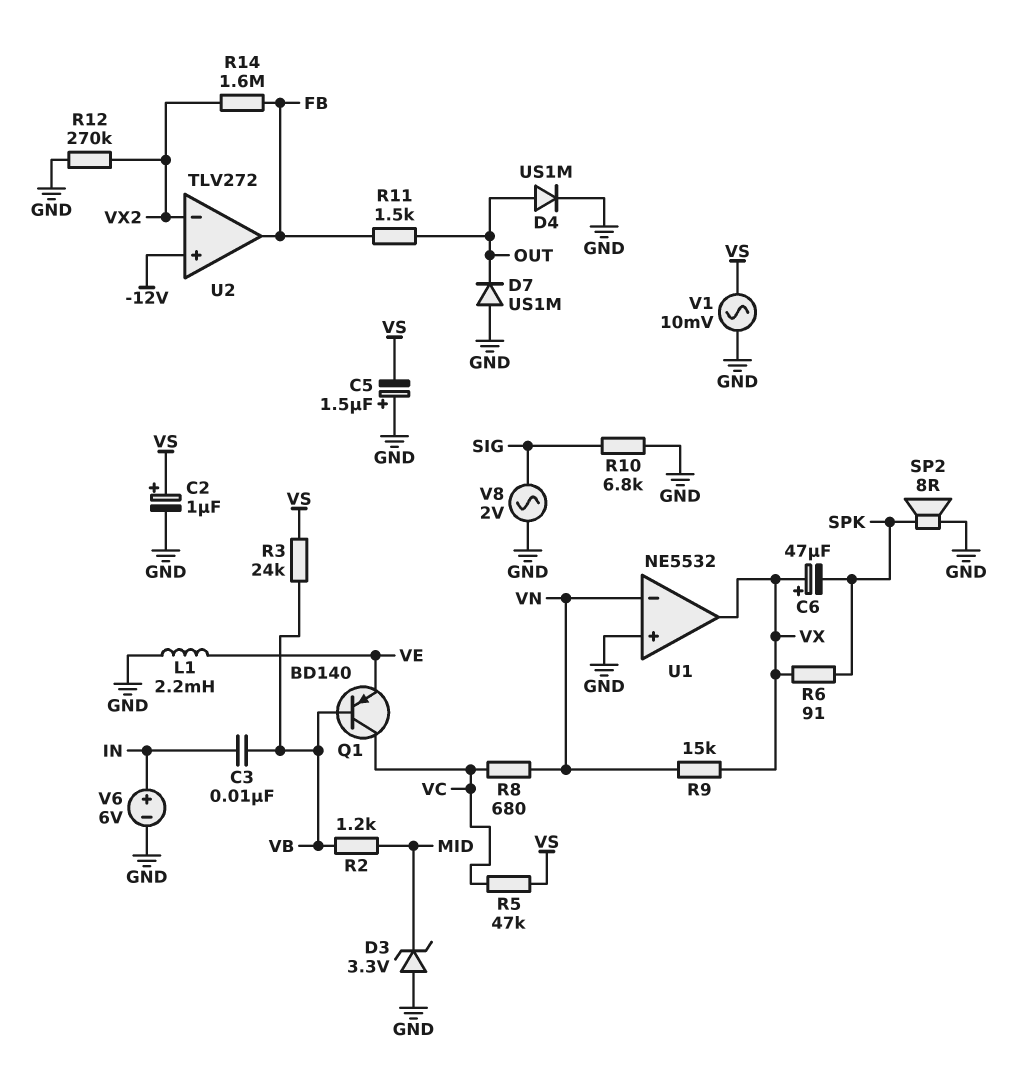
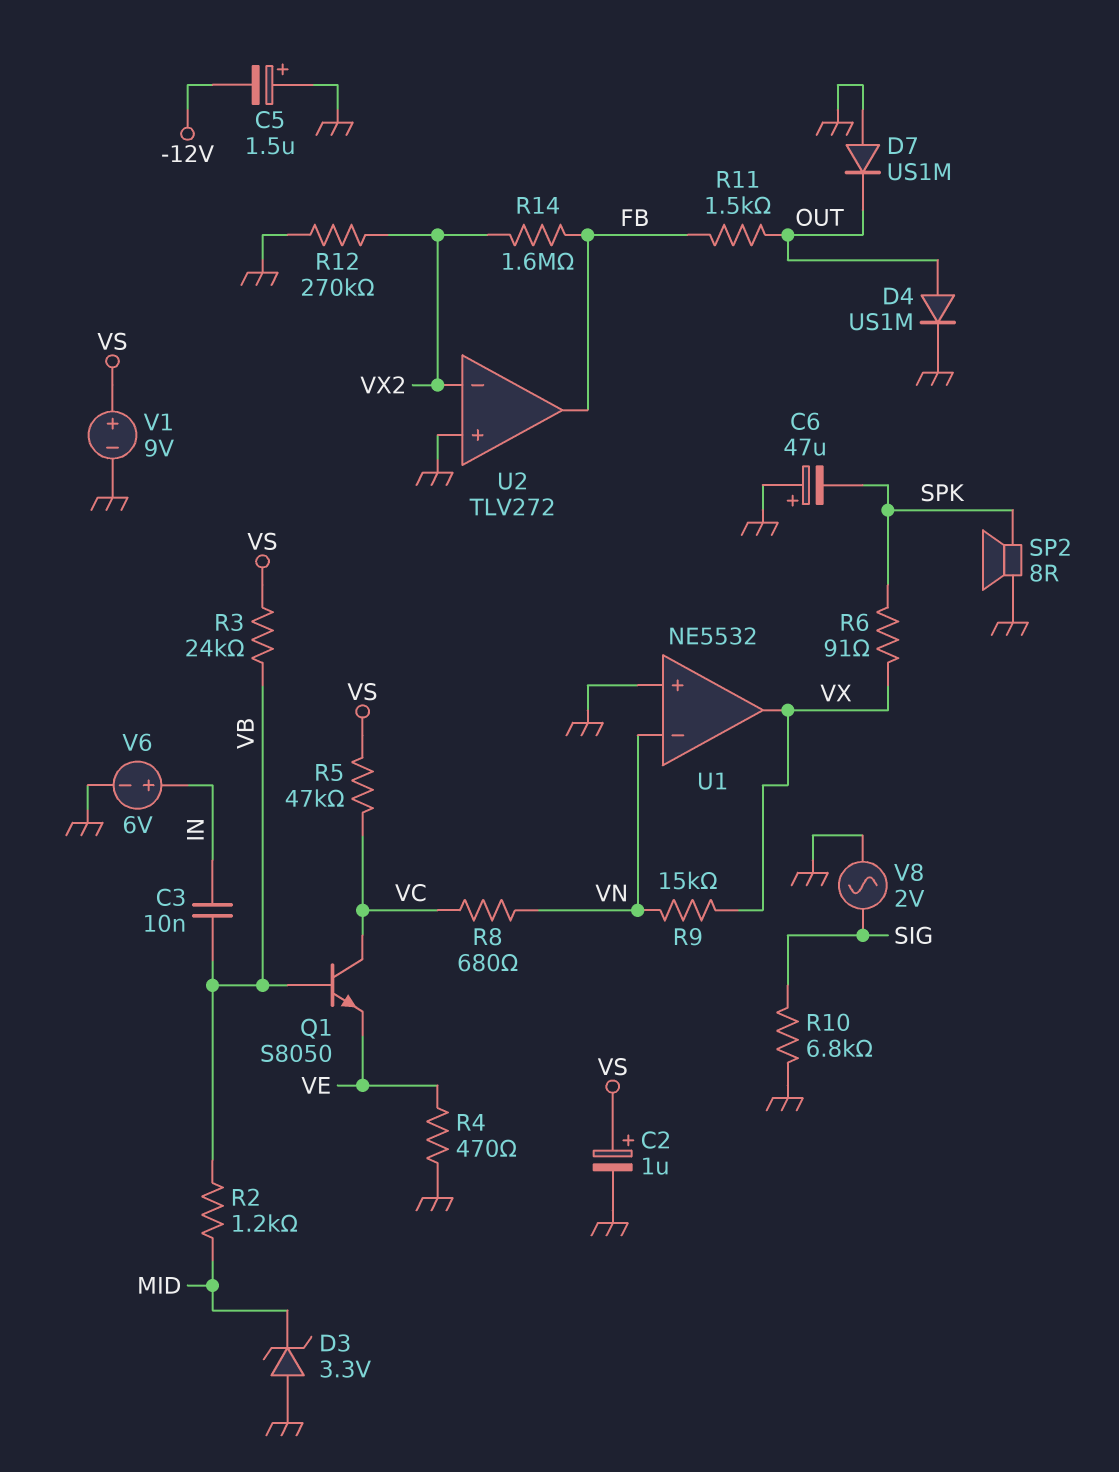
C5: 1.5uF (plus GND, minus VS) -> 1.5uF (plus GND, minus -12V)
C6: 47uF (plus VX, minus SPK) -> 47uF (plus GND, minus SPK)
L1: 2.2mH (GND, VE) -> none
Q1: PNP BD140 (B VB, C VC, E VE) -> NPN S8050 (B VB, C VC, E VE)
R4: none -> 470 (GND, VE)
U2 pin in+: -12V -> GND
V1: AC 10mV (GND, VS) -> 9V (plus VS, minus GND)

